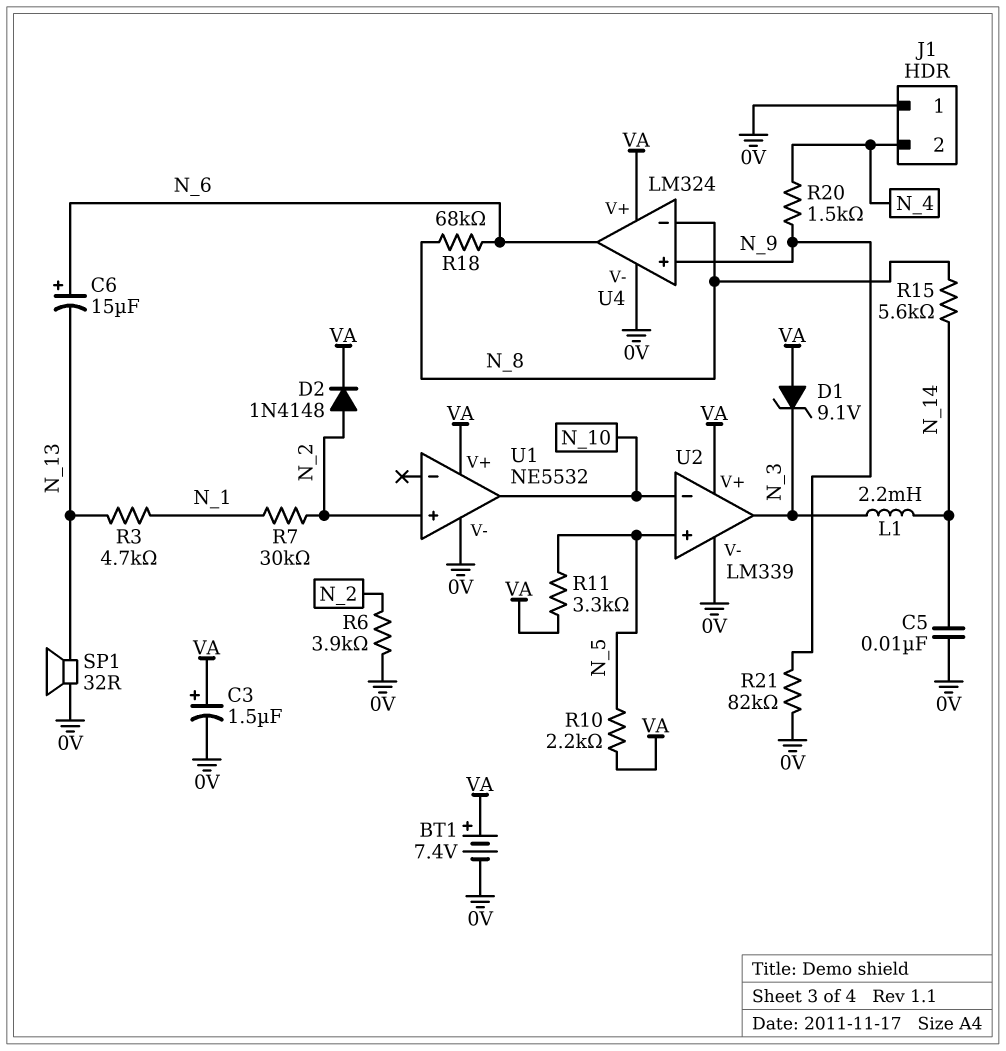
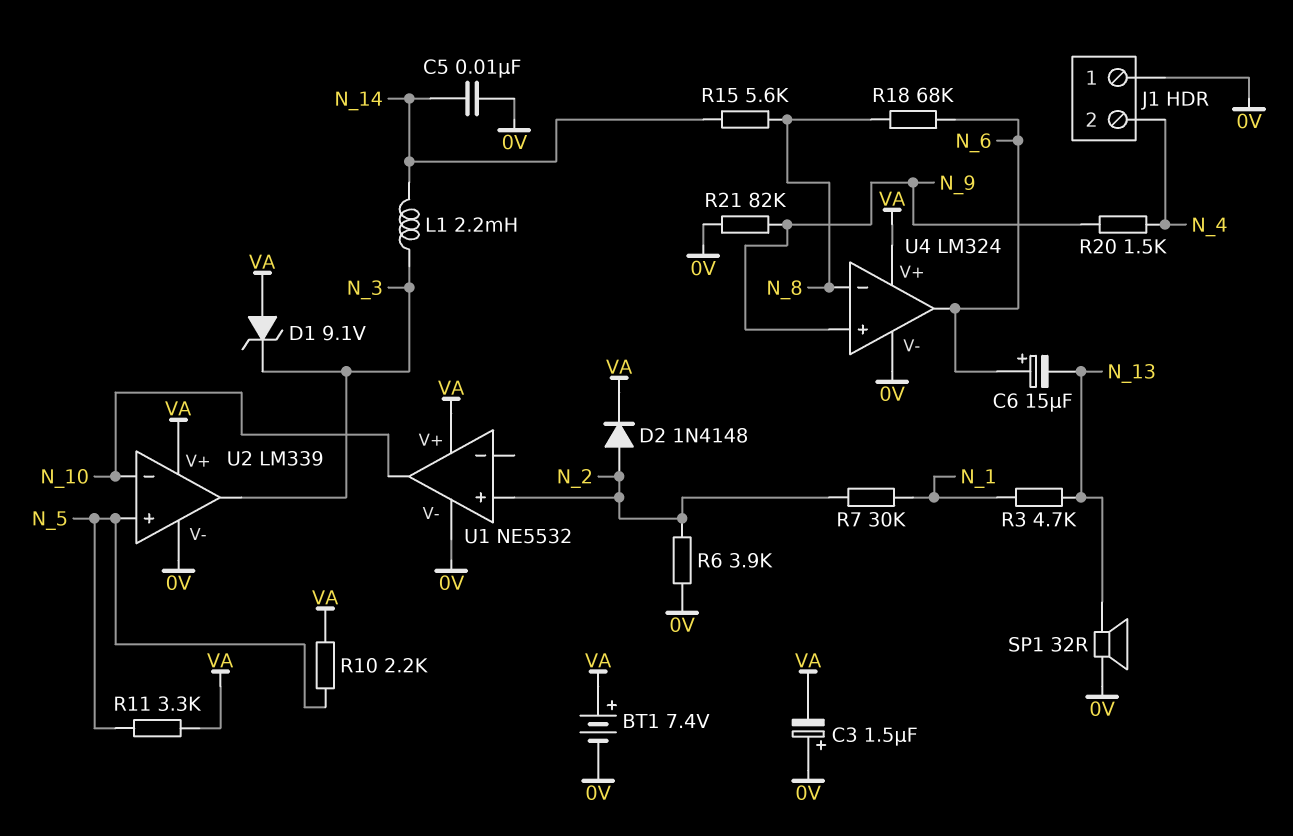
C3: 1.5uF (plus VA, minus 0V) -> 1.5uF (plus 0V, minus VA)

